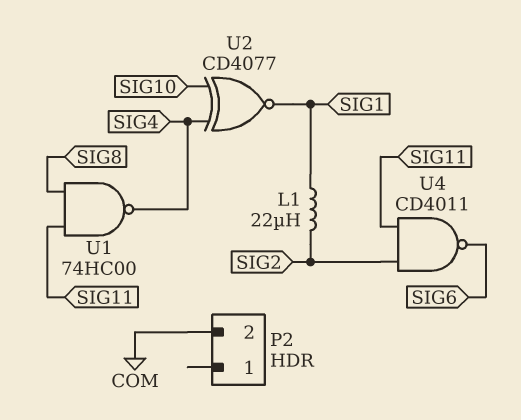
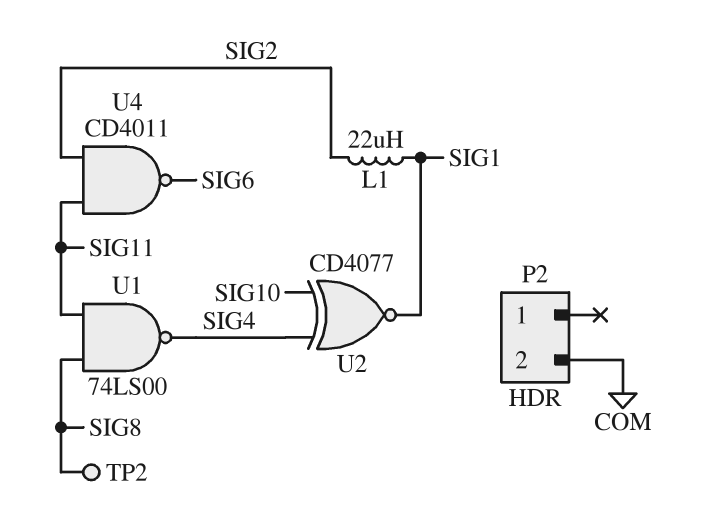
TP2: none -> test point (SIG8)
U1: NAND 74HC00 (in SIG8, in SIG11, out SIG4) -> NAND 74LS00 (in SIG8, in SIG11, out SIG4)

